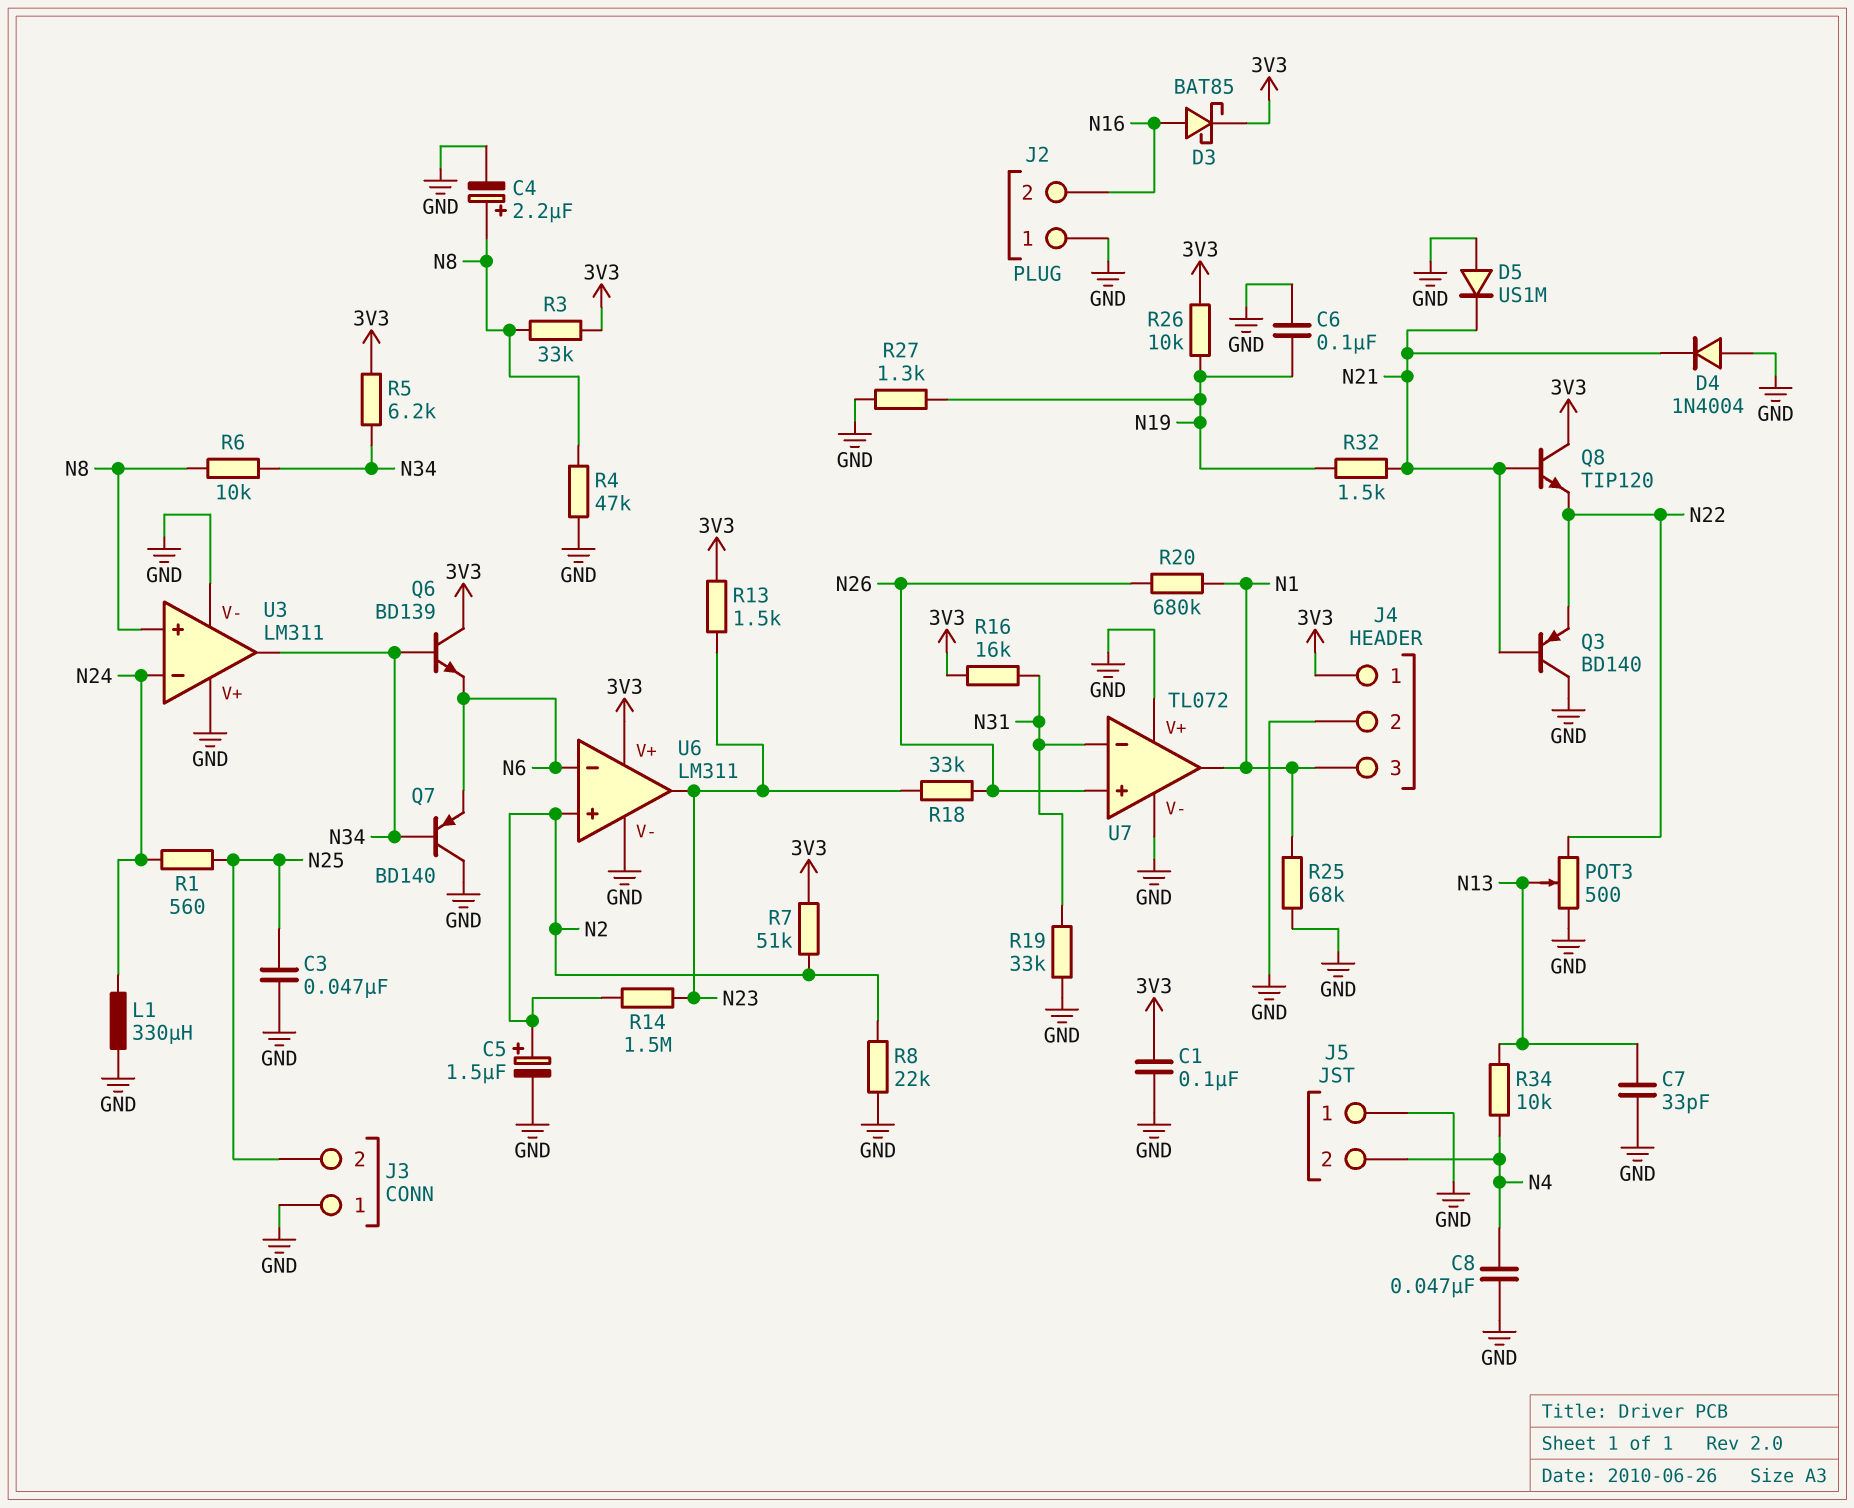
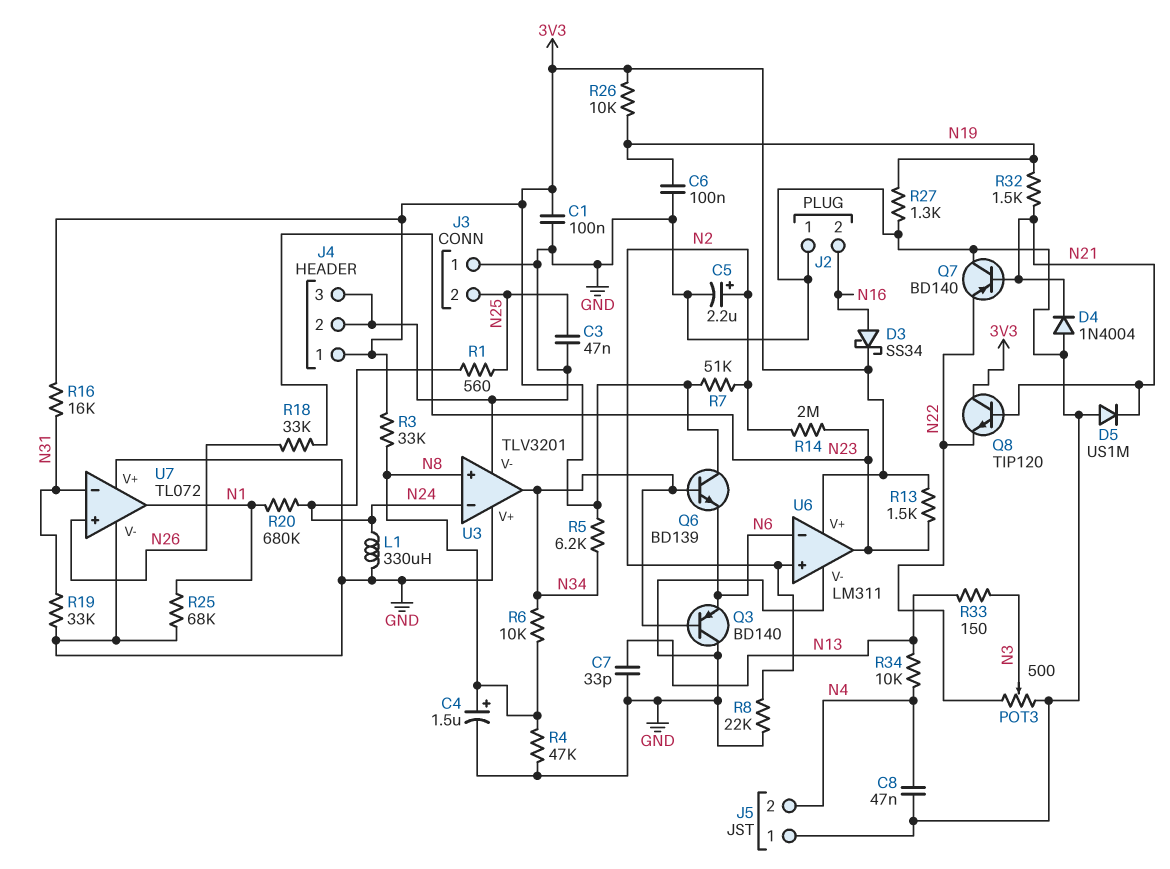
C4: 2.2uF (plus N8, minus GND) -> 1.5uF (plus N8, minus GND)
C5: 1.5uF (plus N2, minus GND) -> 2.2uF (plus N2, minus GND)
D3: schottky BAT85 (A N16, K 3V3) -> schottky SS34 (A N16, K 3V3)
J4 pin 3: N1 -> GND
POT3: 500 (GND, N22, wiper N13) -> 500 (GND, N22, wiper N3)
Q3: PNP BD140 (B N21, C GND, E N22) -> PNP BD140 (B N34, C GND, E N6)
Q7: PNP BD140 (B N34, C GND, E N6) -> PNP BD140 (B N21, C GND, E N22)
R14: 1.5M (N2, N23) -> 2M (N2, N23)
R20: 680k (N1, N26) -> 680k (N1, N24)
R33: none -> 150 (N3, N13)
U3: LM311 -> TLV3201

